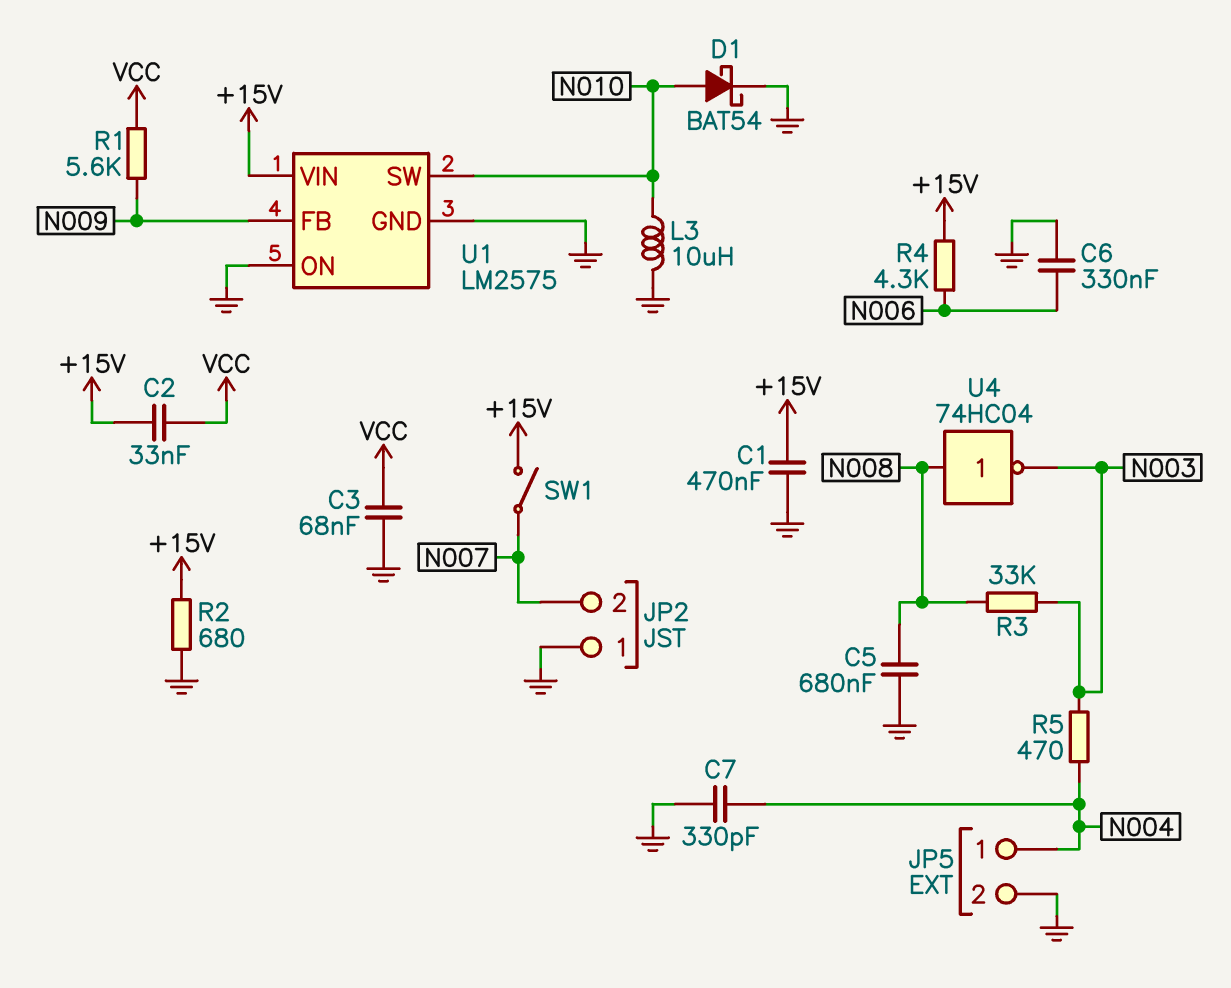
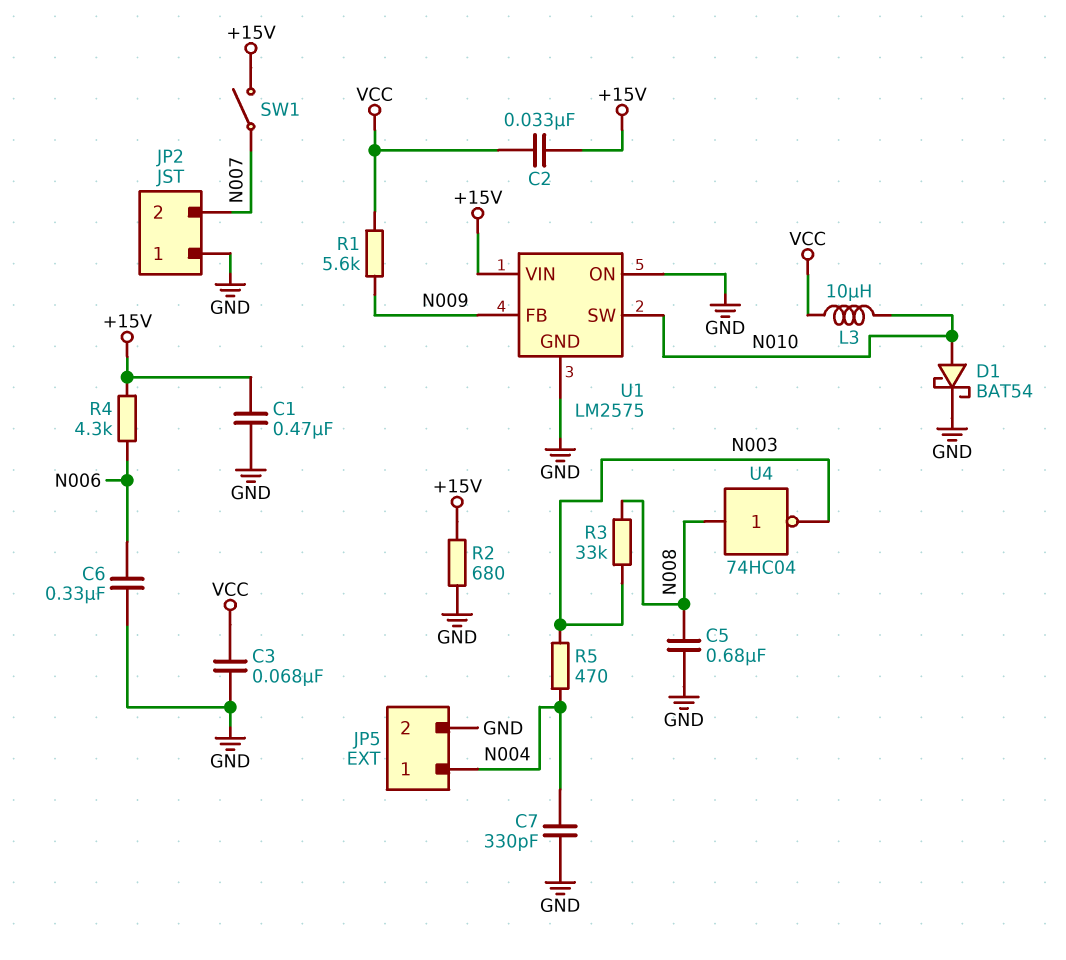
L3: 10uH (GND, N010) -> 10uH (N010, VCC)

